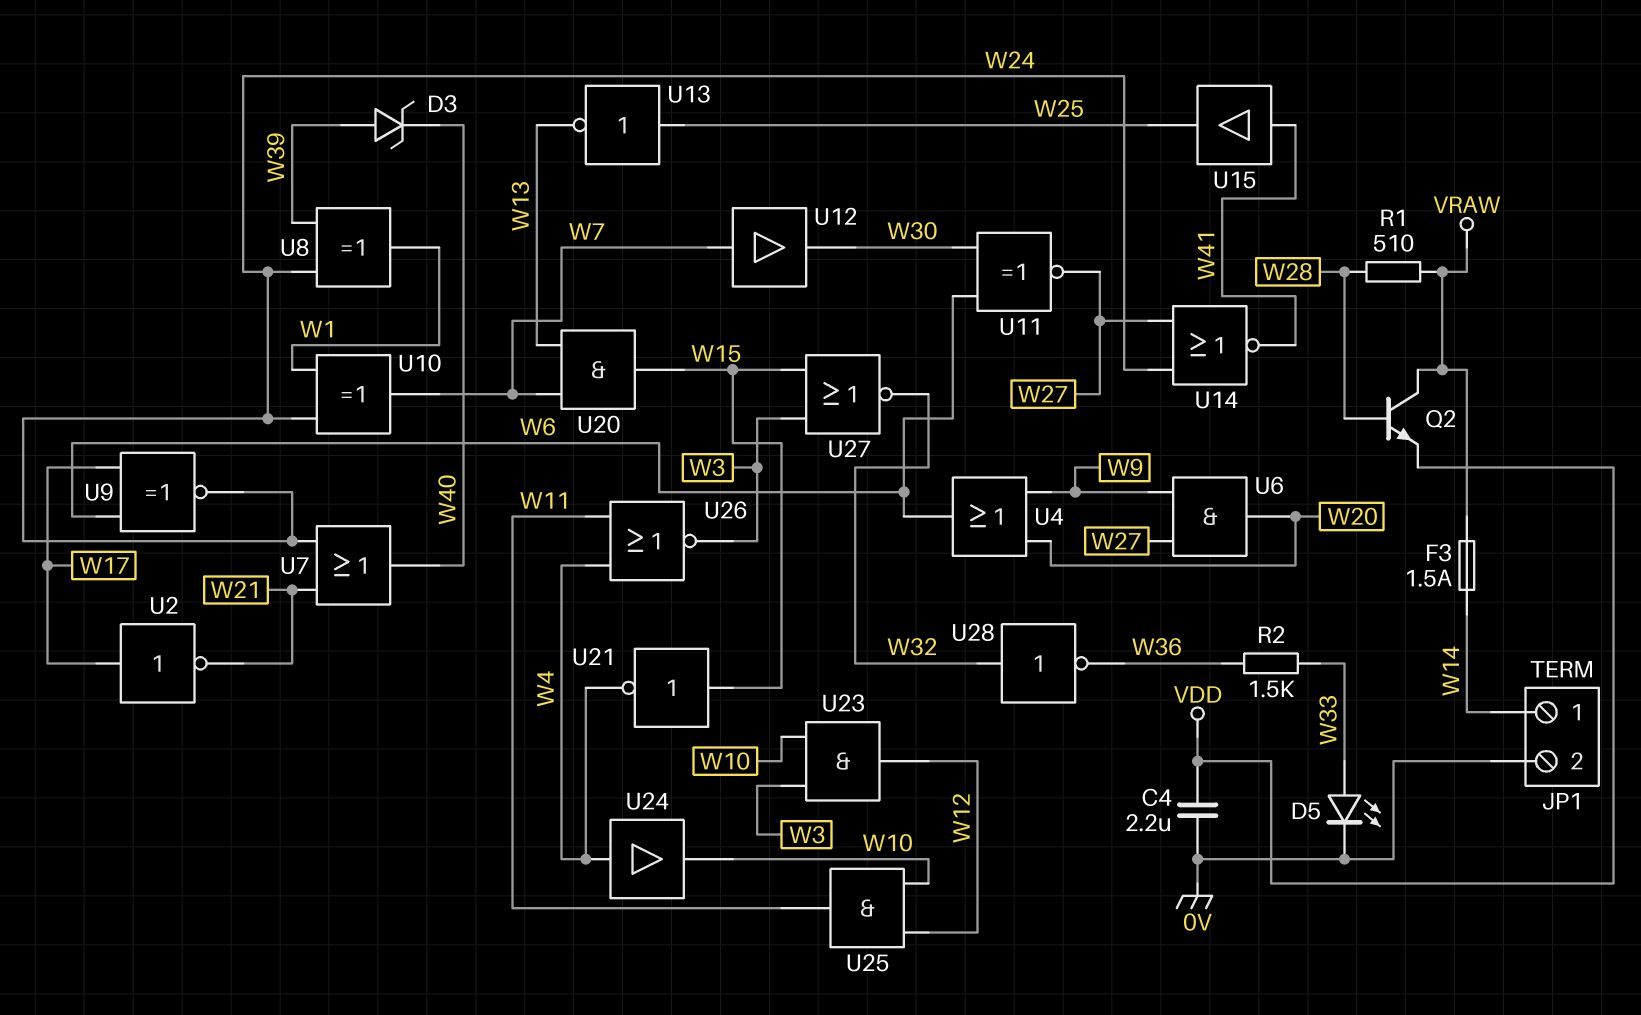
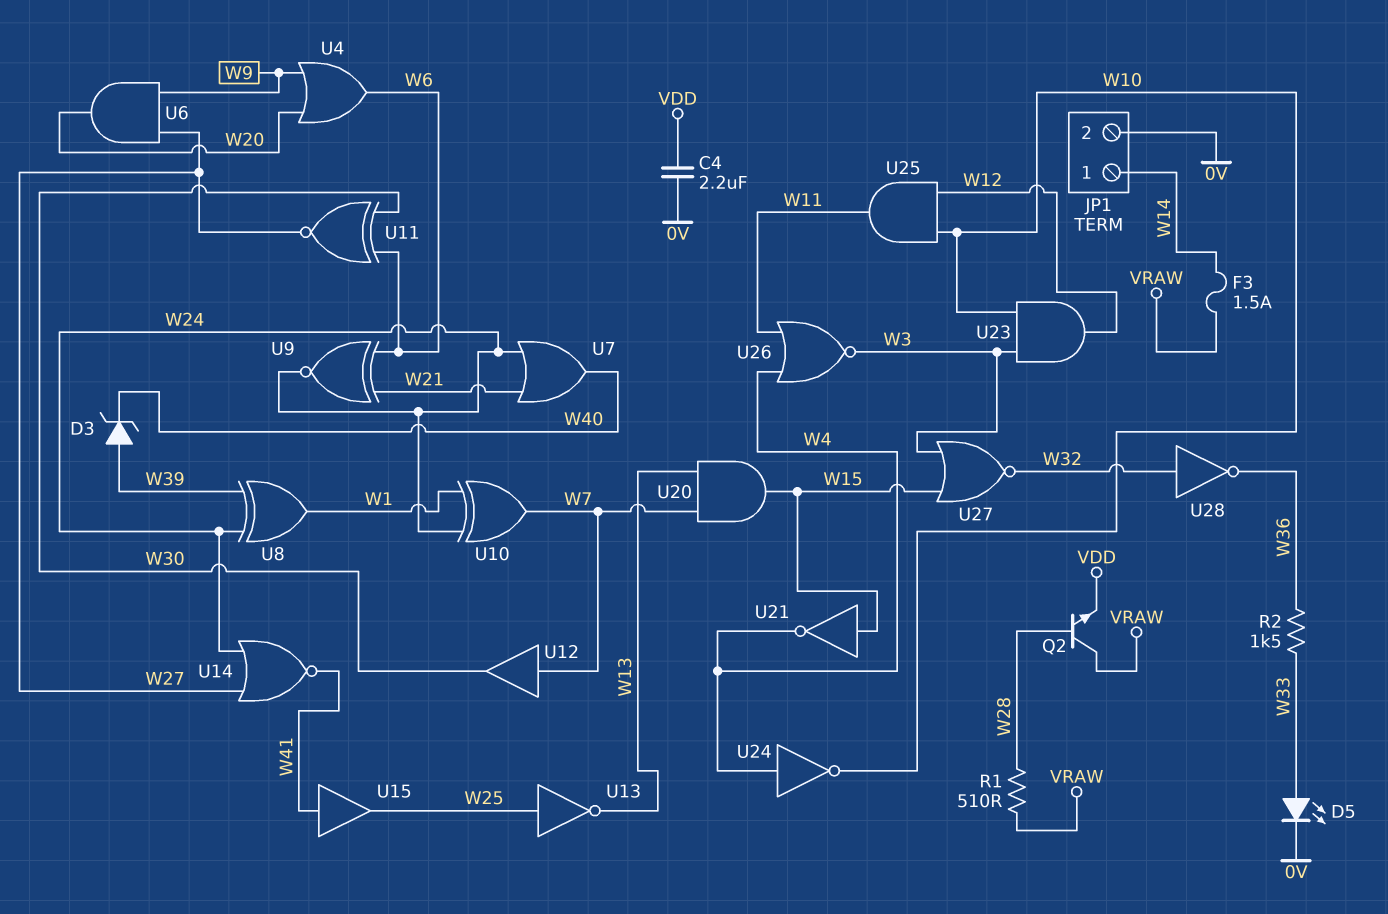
U2: NOT (in W17, out W21) -> none
U9: XNOR (in W6, in W17, out W24) -> XNOR (in W6, in W21, out W24)
U24: buffer (in W4, out W10) -> NOT (in W4, out W10)

